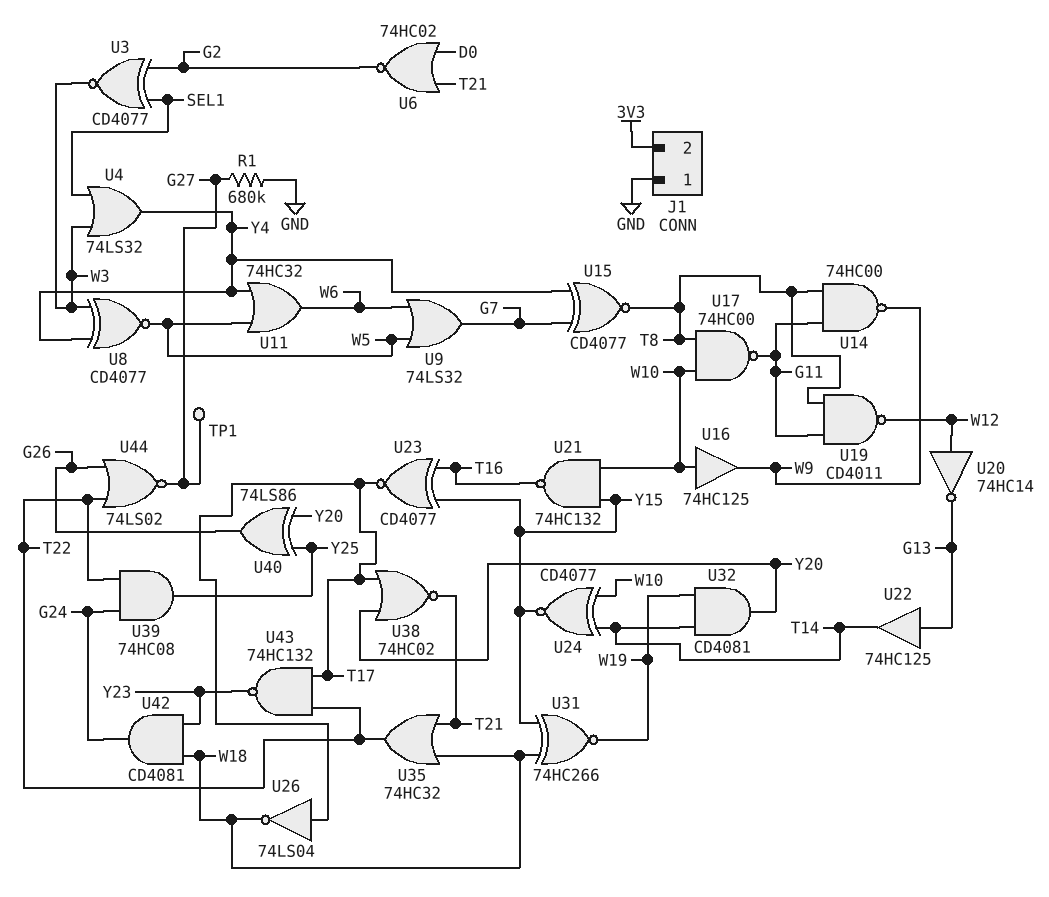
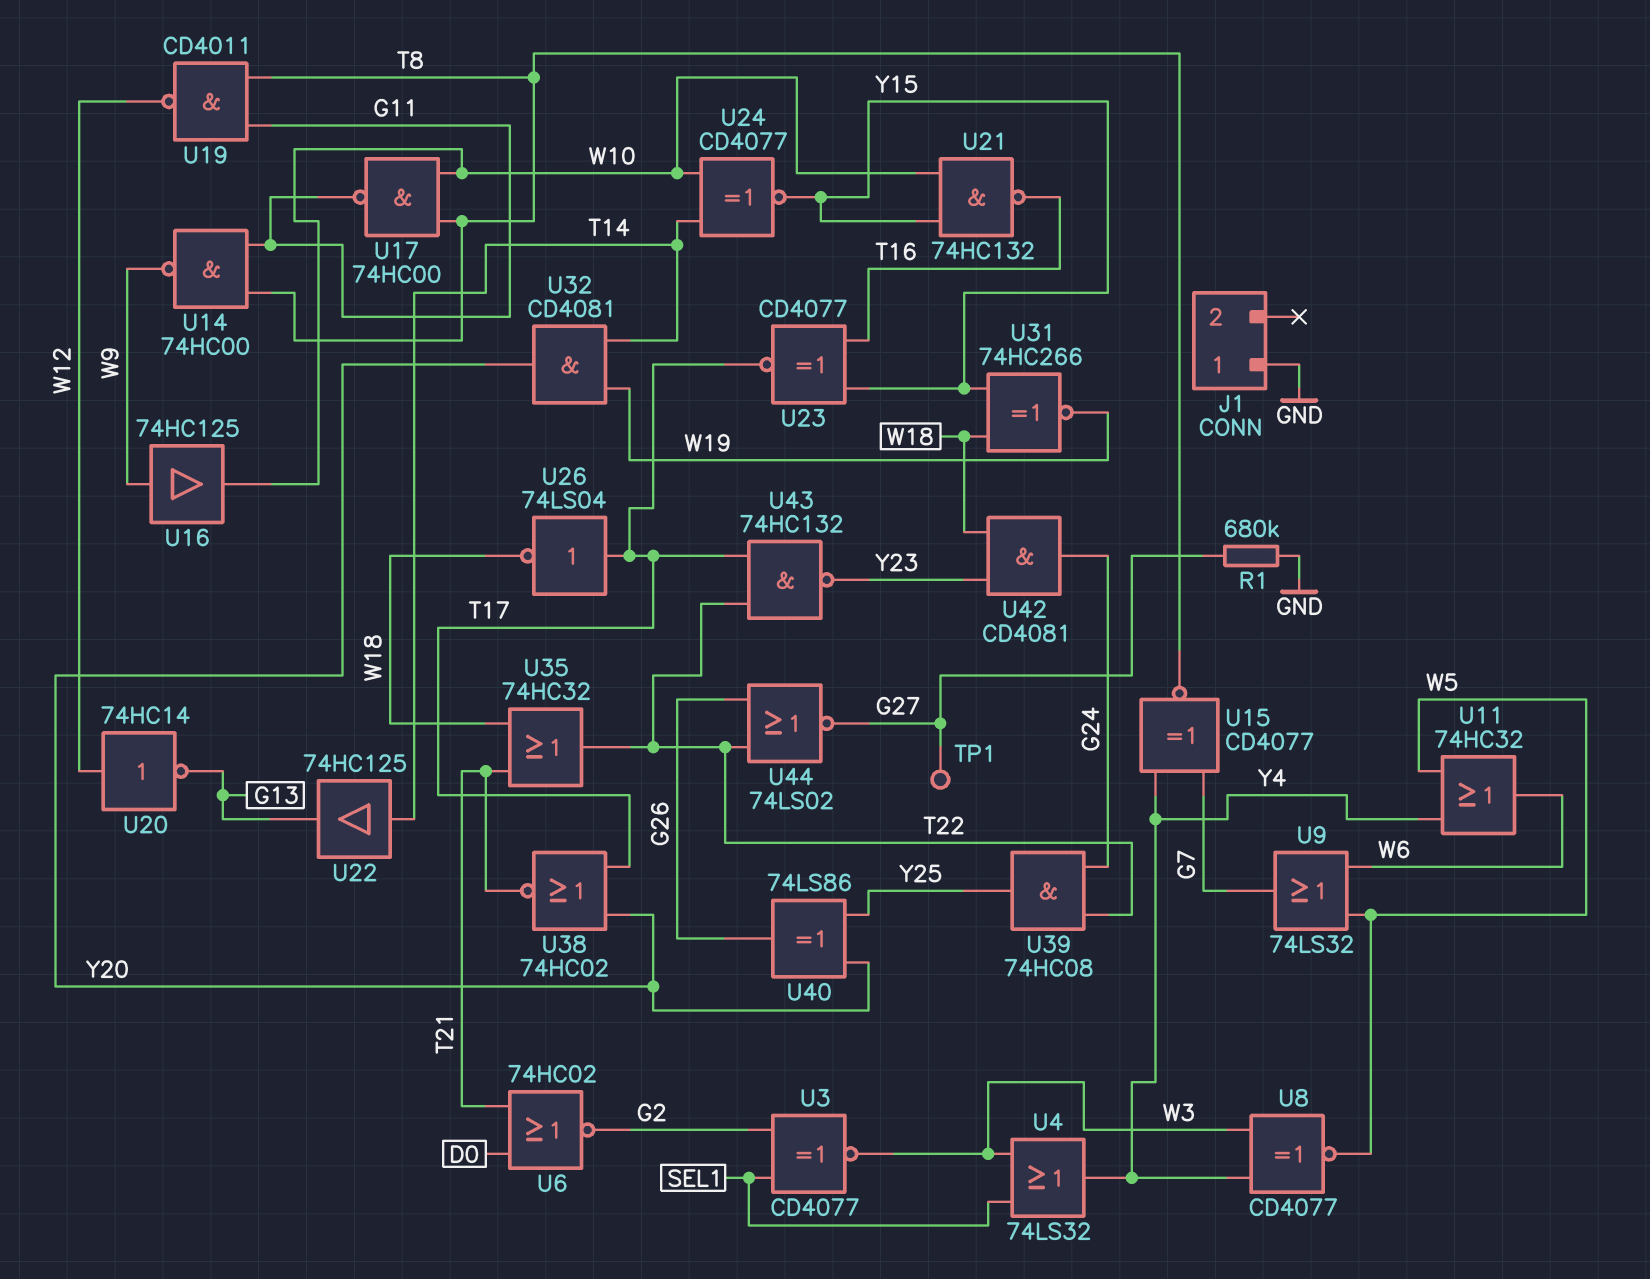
J1 pin 2: 3V3 -> none
U16: buffer 74HC125 (in W10, out W9) -> buffer 74HC125 (in W9, out W10)
U22: buffer 74HC125 (in G13, out T14) -> buffer 74HC125 (in T14, out G13)

